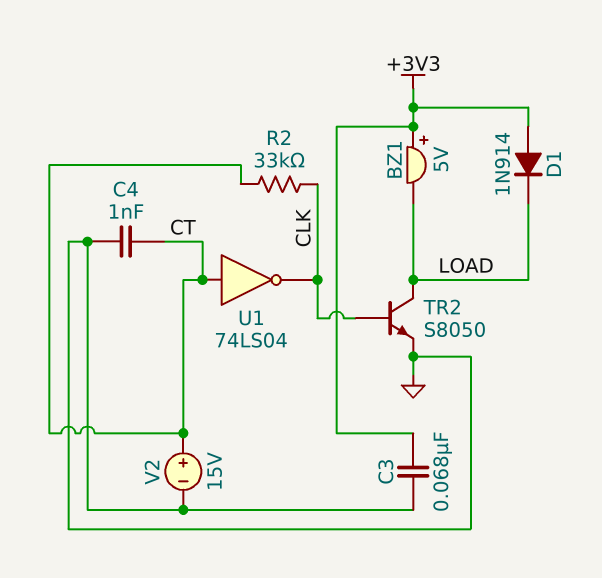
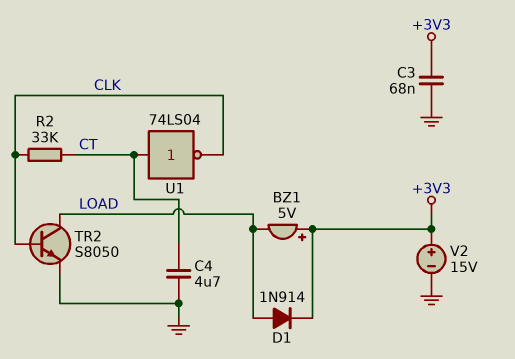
C4: 1nF (CT, GND) -> 4.7uF (CT, GND)
D1: diode 1N914 (A +3V3, K LOAD) -> diode 1N914 (A LOAD, K +3V3)
V2: 15V (plus CT, minus GND) -> 15V (plus +3V3, minus GND)

